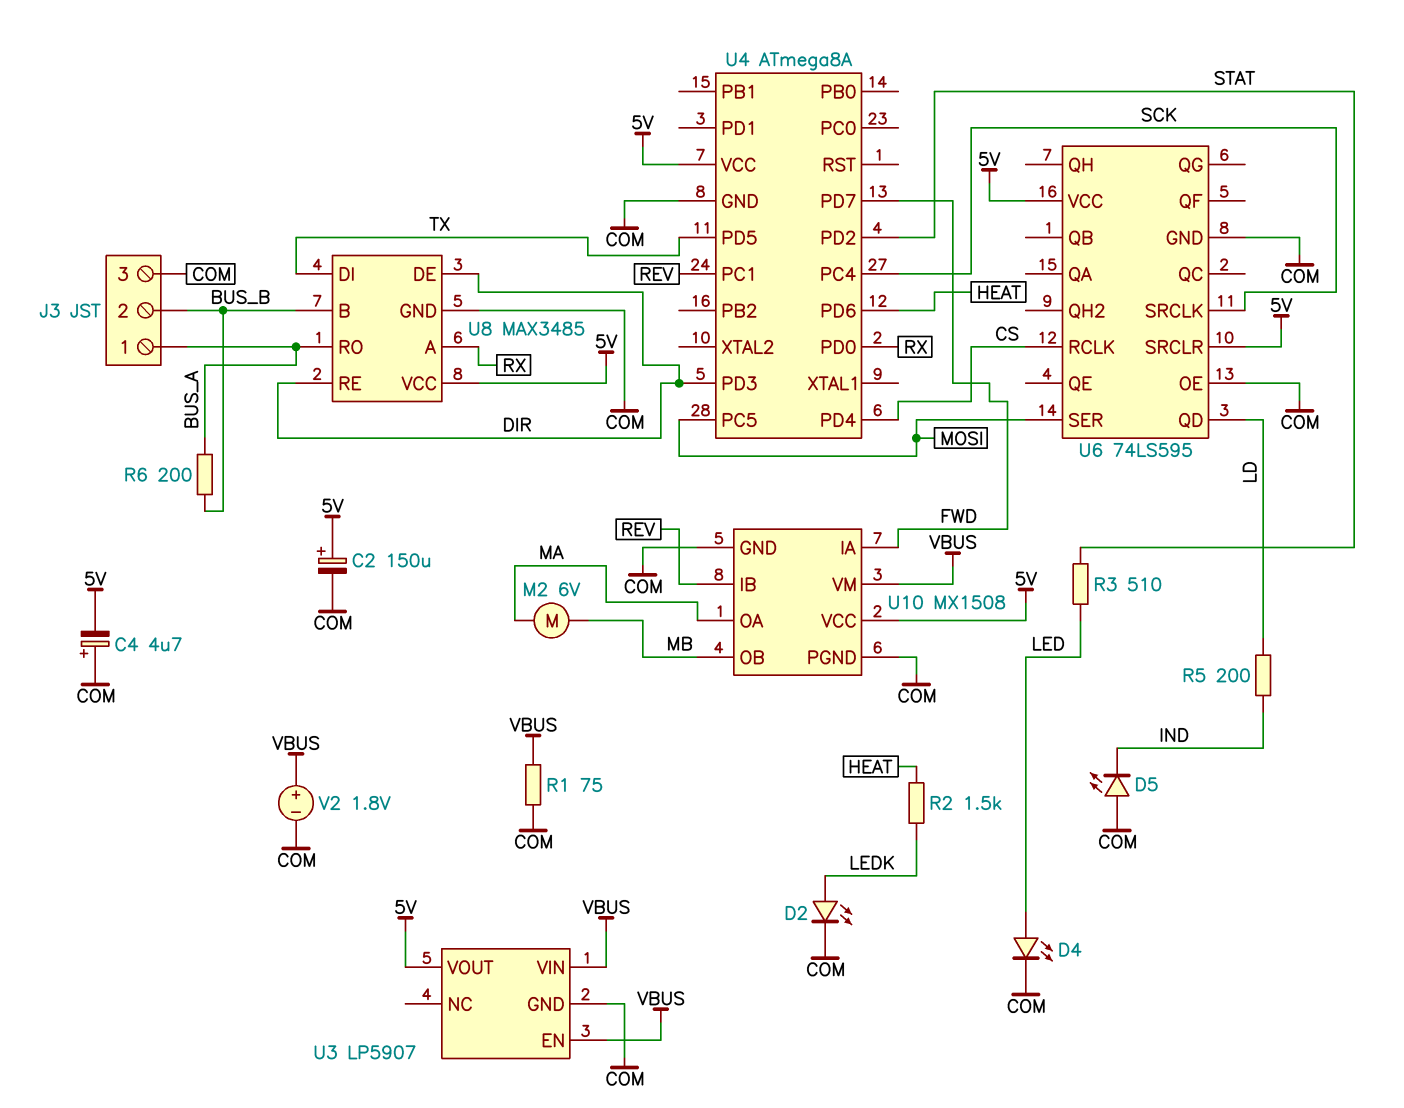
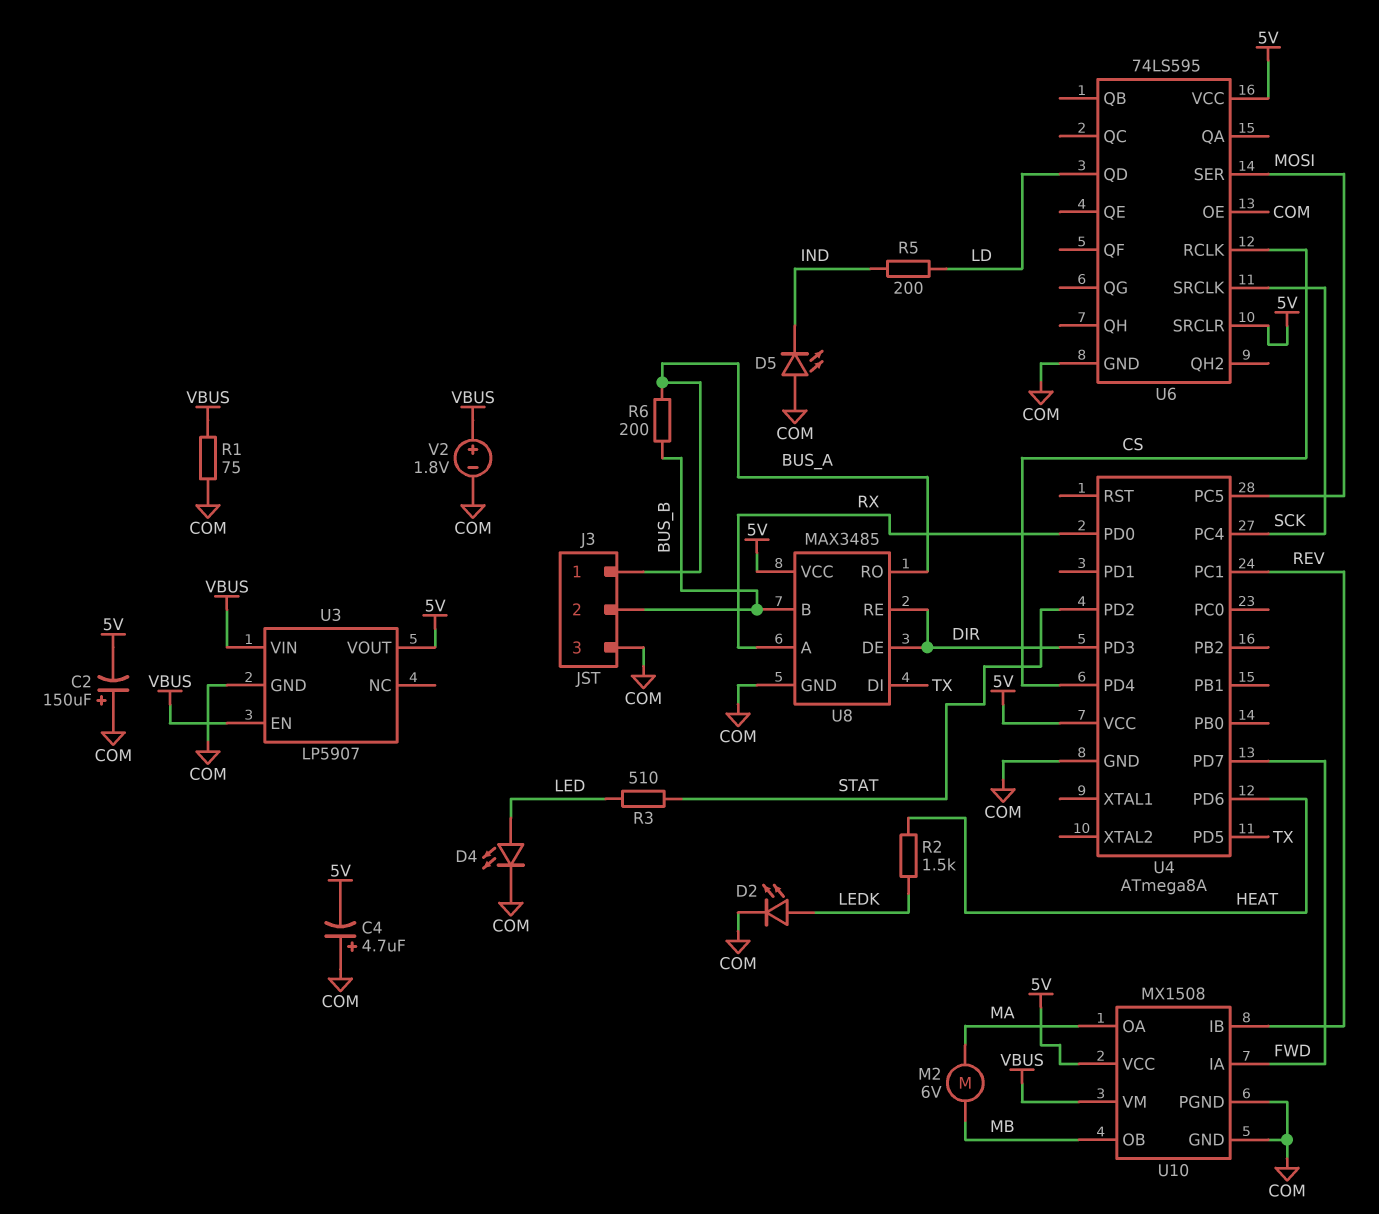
C2: 150uF (plus 5V, minus COM) -> 150uF (plus COM, minus 5V)

